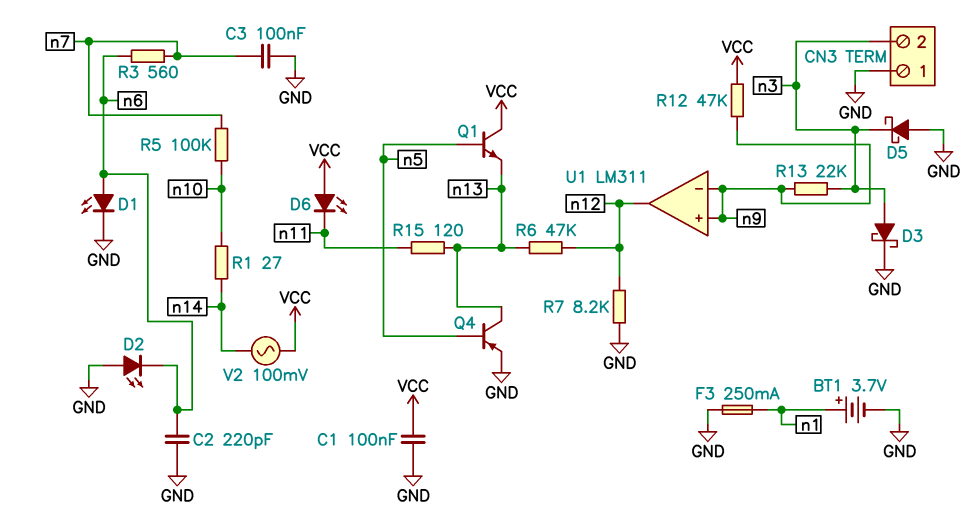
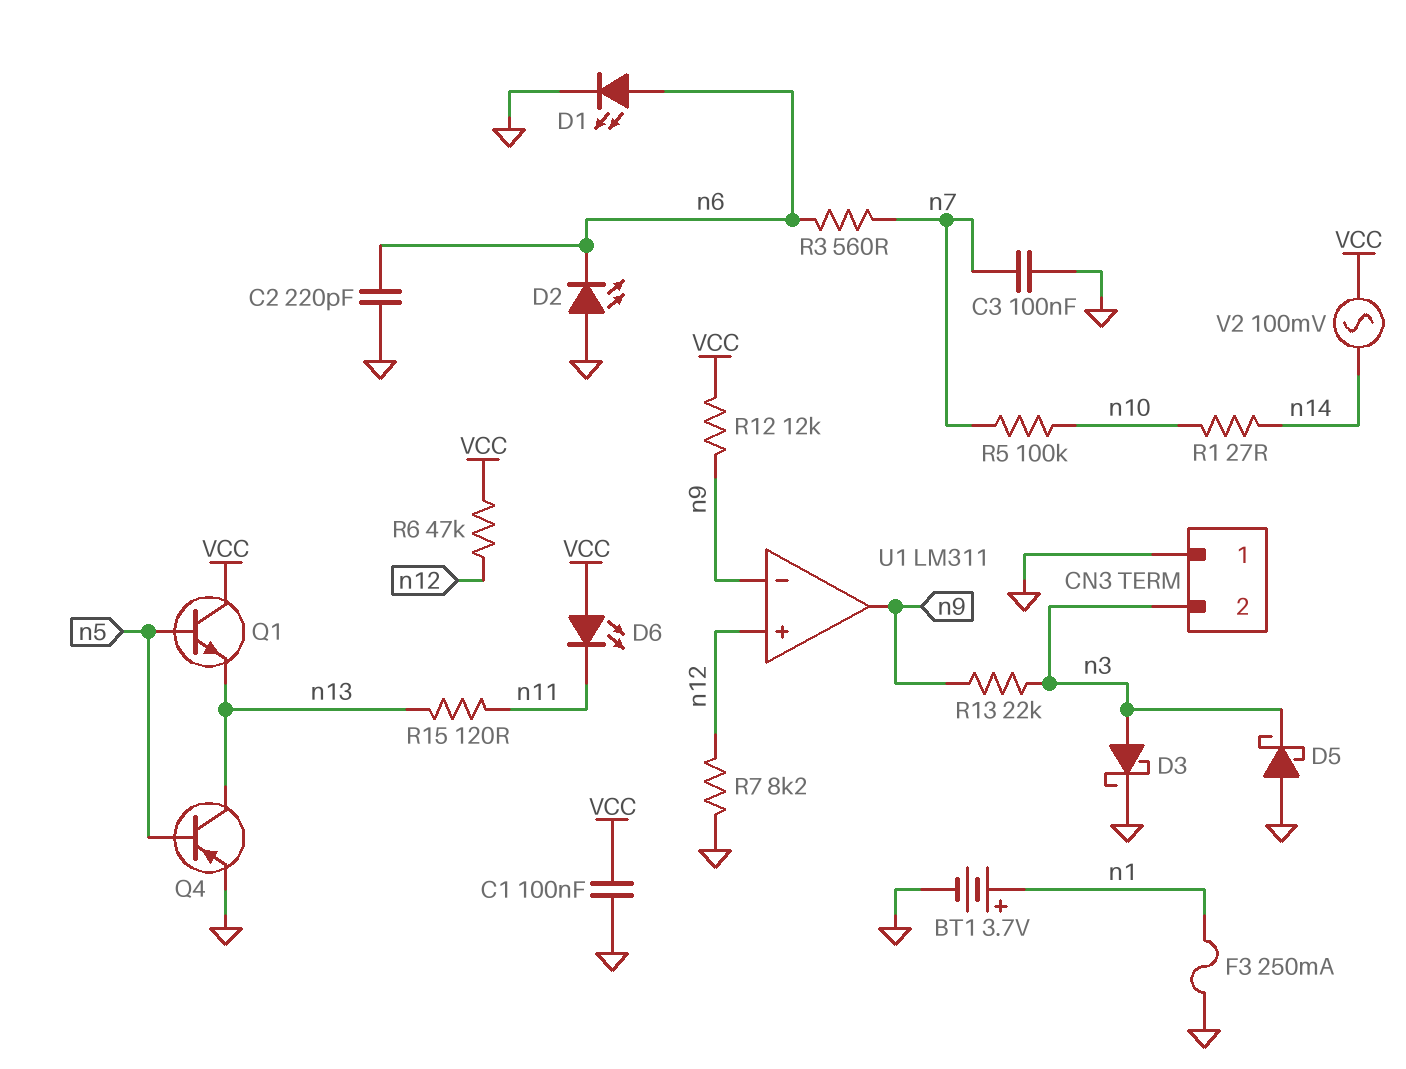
R6: 47k (n12, n13) -> 47k (VCC, n12)
R12: 47k (VCC, n9) -> 12k (VCC, n9)
U1 pin in+: n9 -> n12
U1 pin out: n12 -> n9

